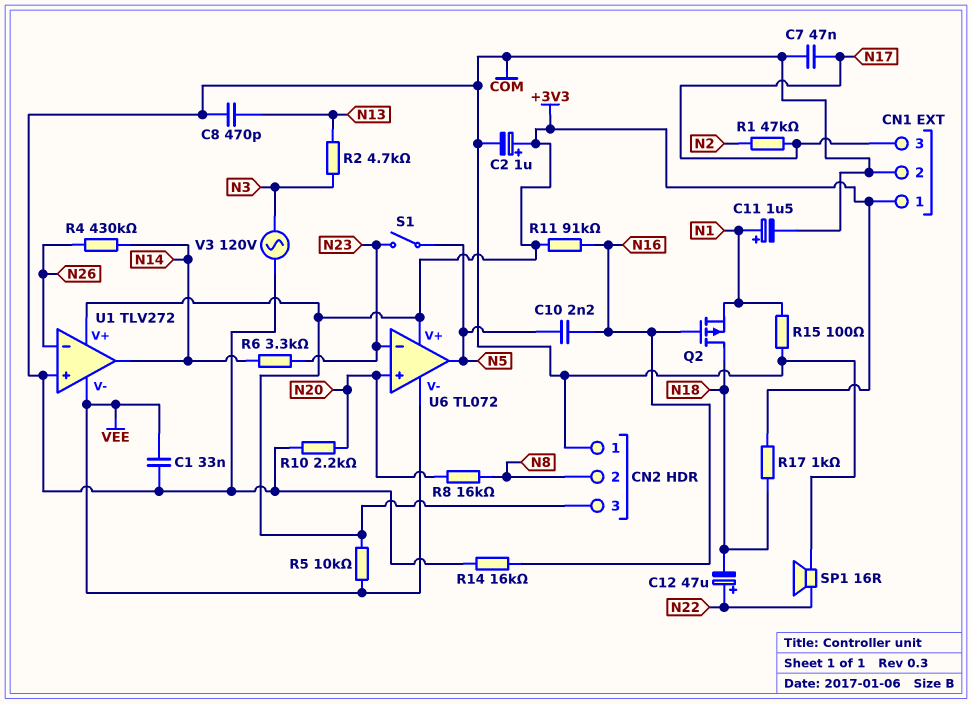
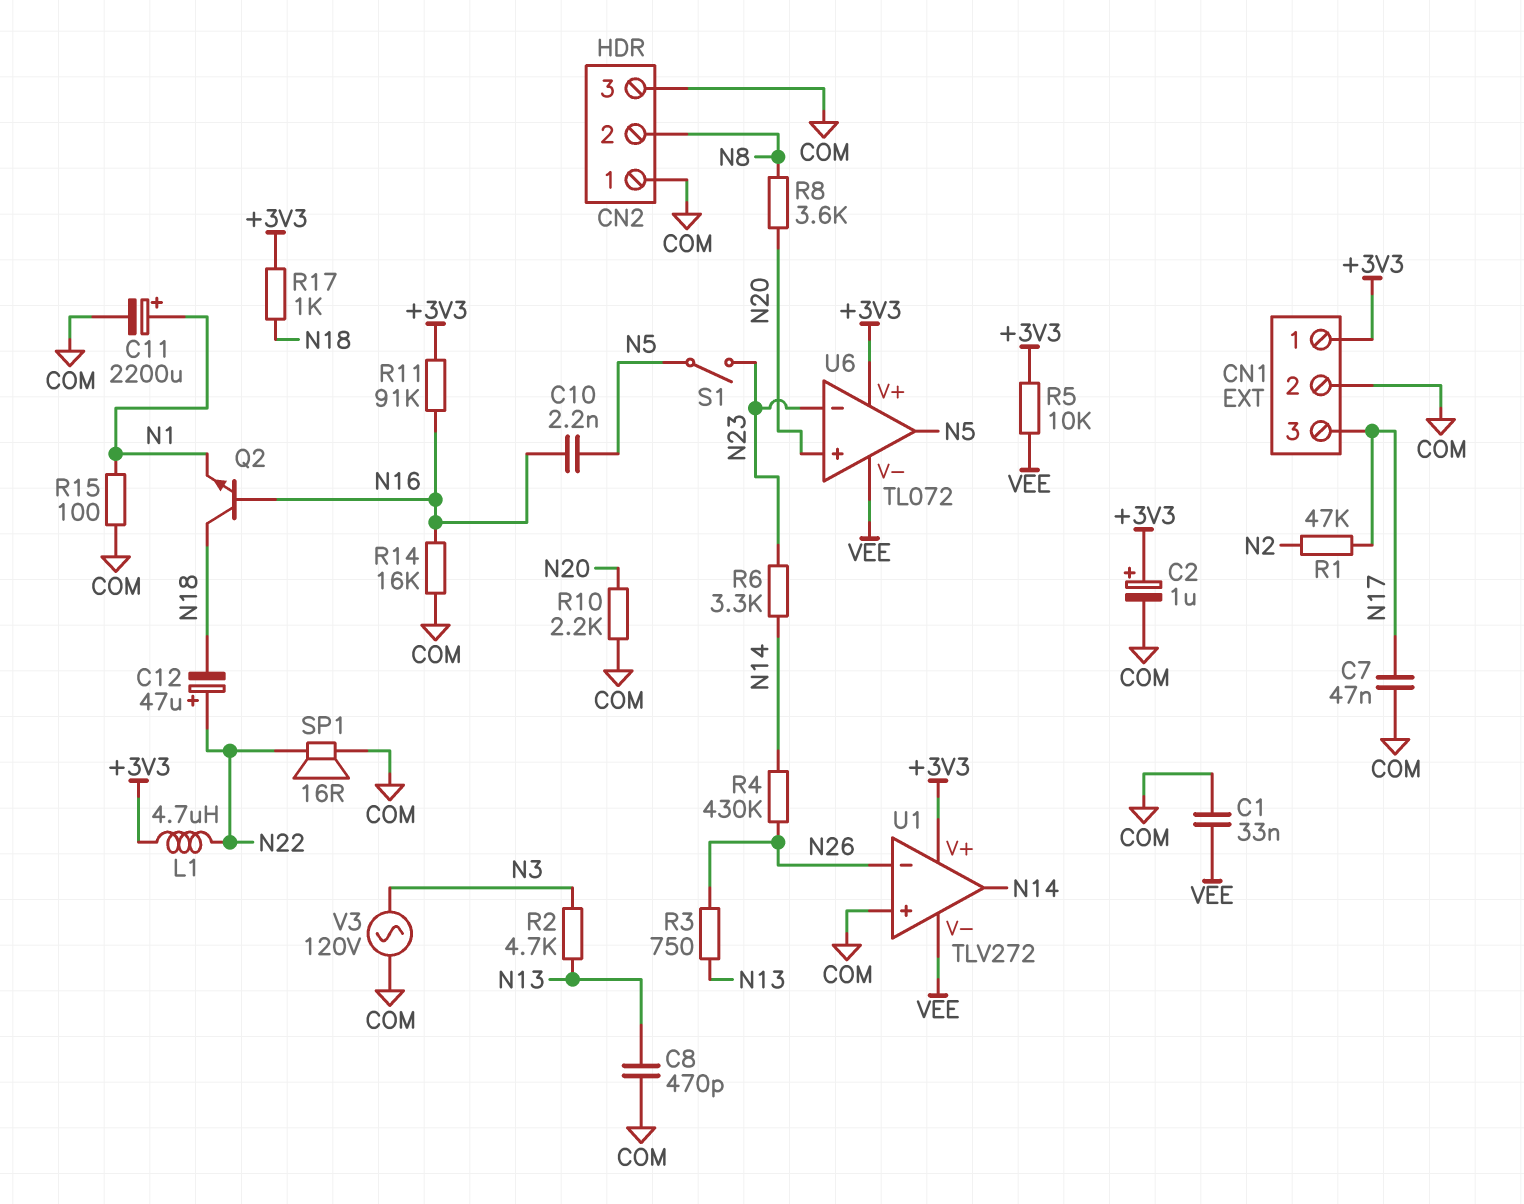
C11: 1.5uF (plus N1, minus COM) -> 2200uF (plus N1, minus COM)
CN2 pin 3: +3V3 -> COM
L1: none -> 4.7uH (+3V3, N22)
Q2: PMOS (G N16, D N18, S N1) -> NPN (B N16, C N18, E N1)
R3: none -> 750 (N13, N26)
R8: 16k (N8, N20) -> 3.6k (N8, N20)

